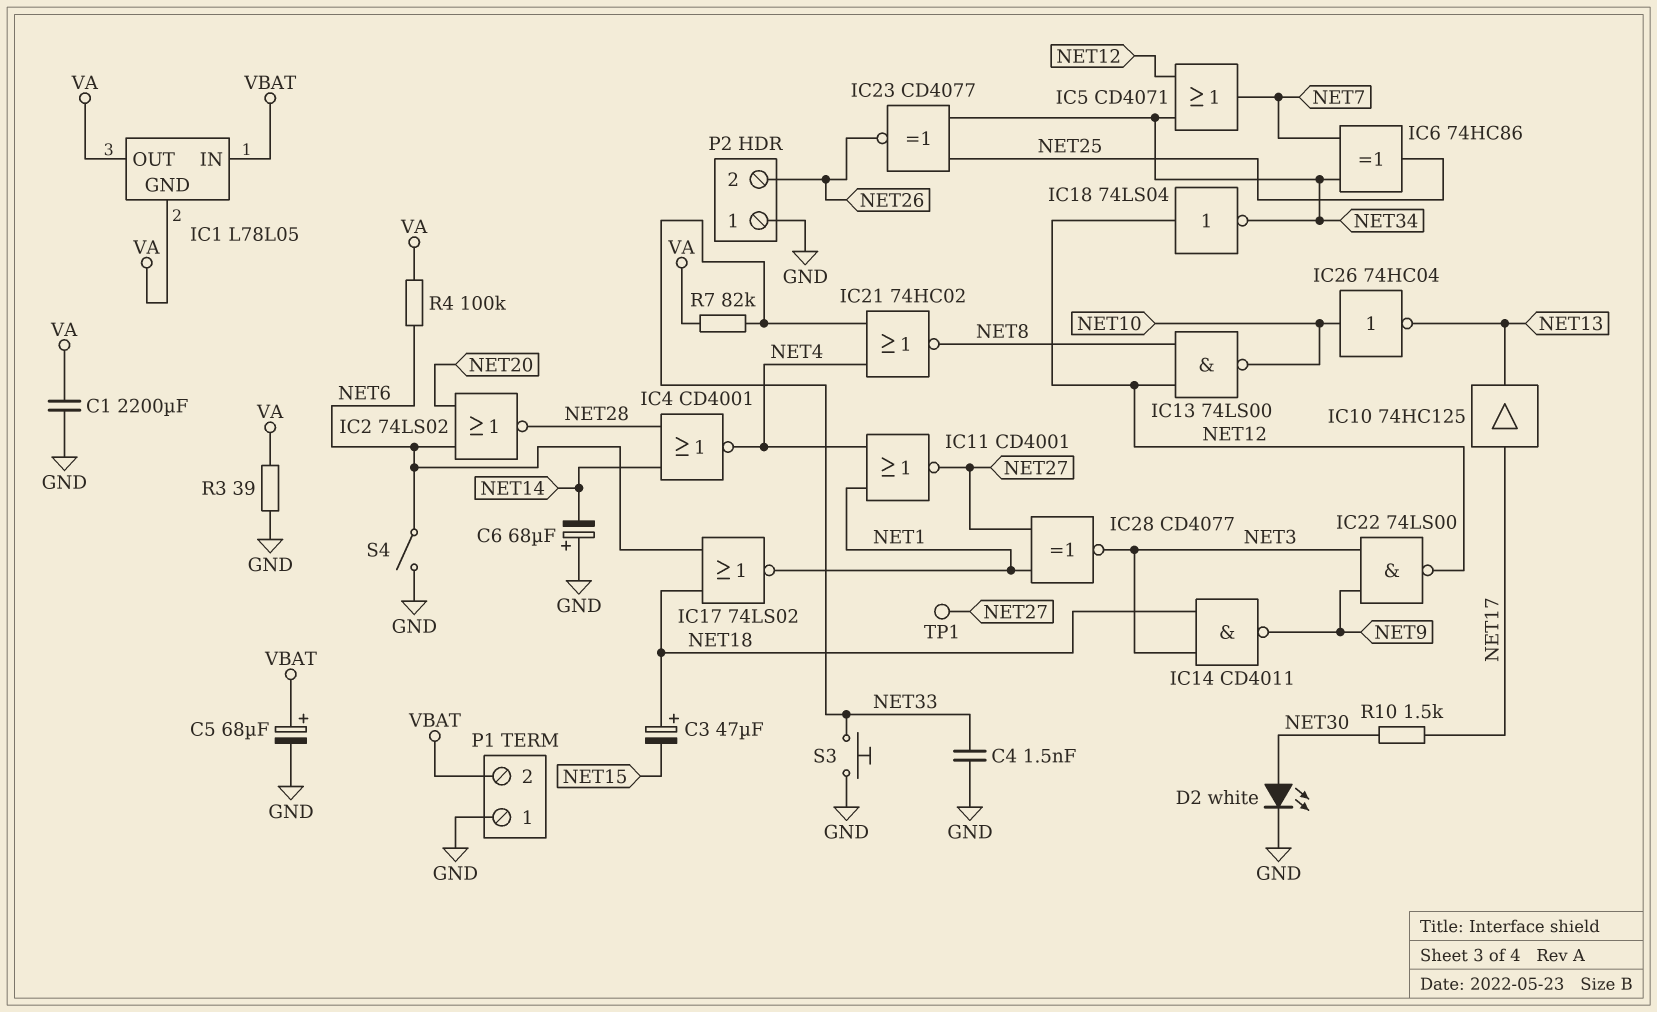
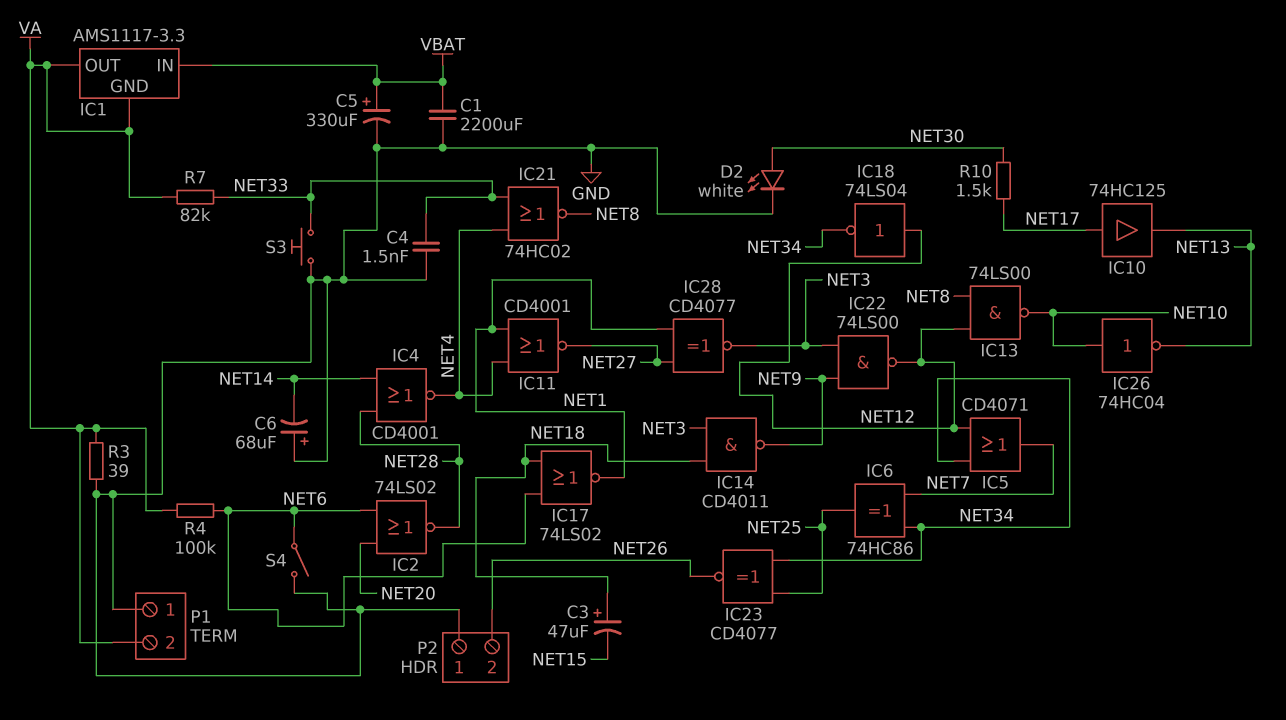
C1: 2200uF (GND, VA) -> 2200uF (GND, VBAT)
C5: 68uF (plus VBAT, minus GND) -> 330uF (plus VBAT, minus GND)
IC1: L78L05 -> AMS1117-3.3
P1 pin 2: VBAT -> VA
TP1: test point (NET27) -> none

